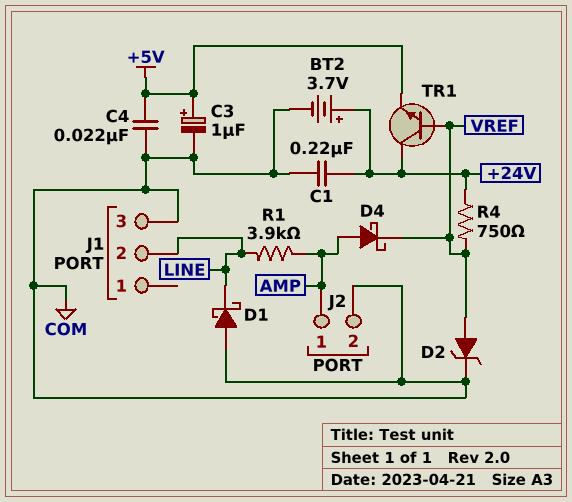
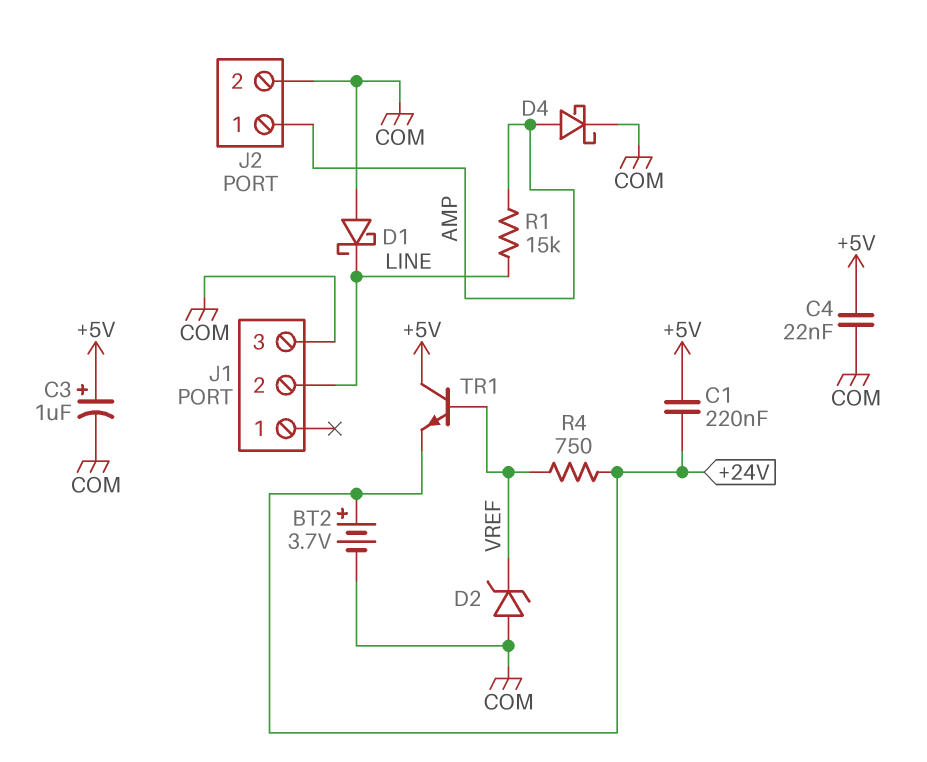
C1: 220nF (+24V, COM) -> 220nF (+5V, +24V)
D2: zener (A VREF, K COM) -> zener (A COM, K VREF)
D4: schottky (A AMP, K VREF) -> schottky (A AMP, K COM)
R1: 3.9k (AMP, LINE) -> 15k (AMP, LINE)
TR1: NPN (B VREF, C +24V, E +5V) -> NPN (B VREF, C +5V, E +24V)

